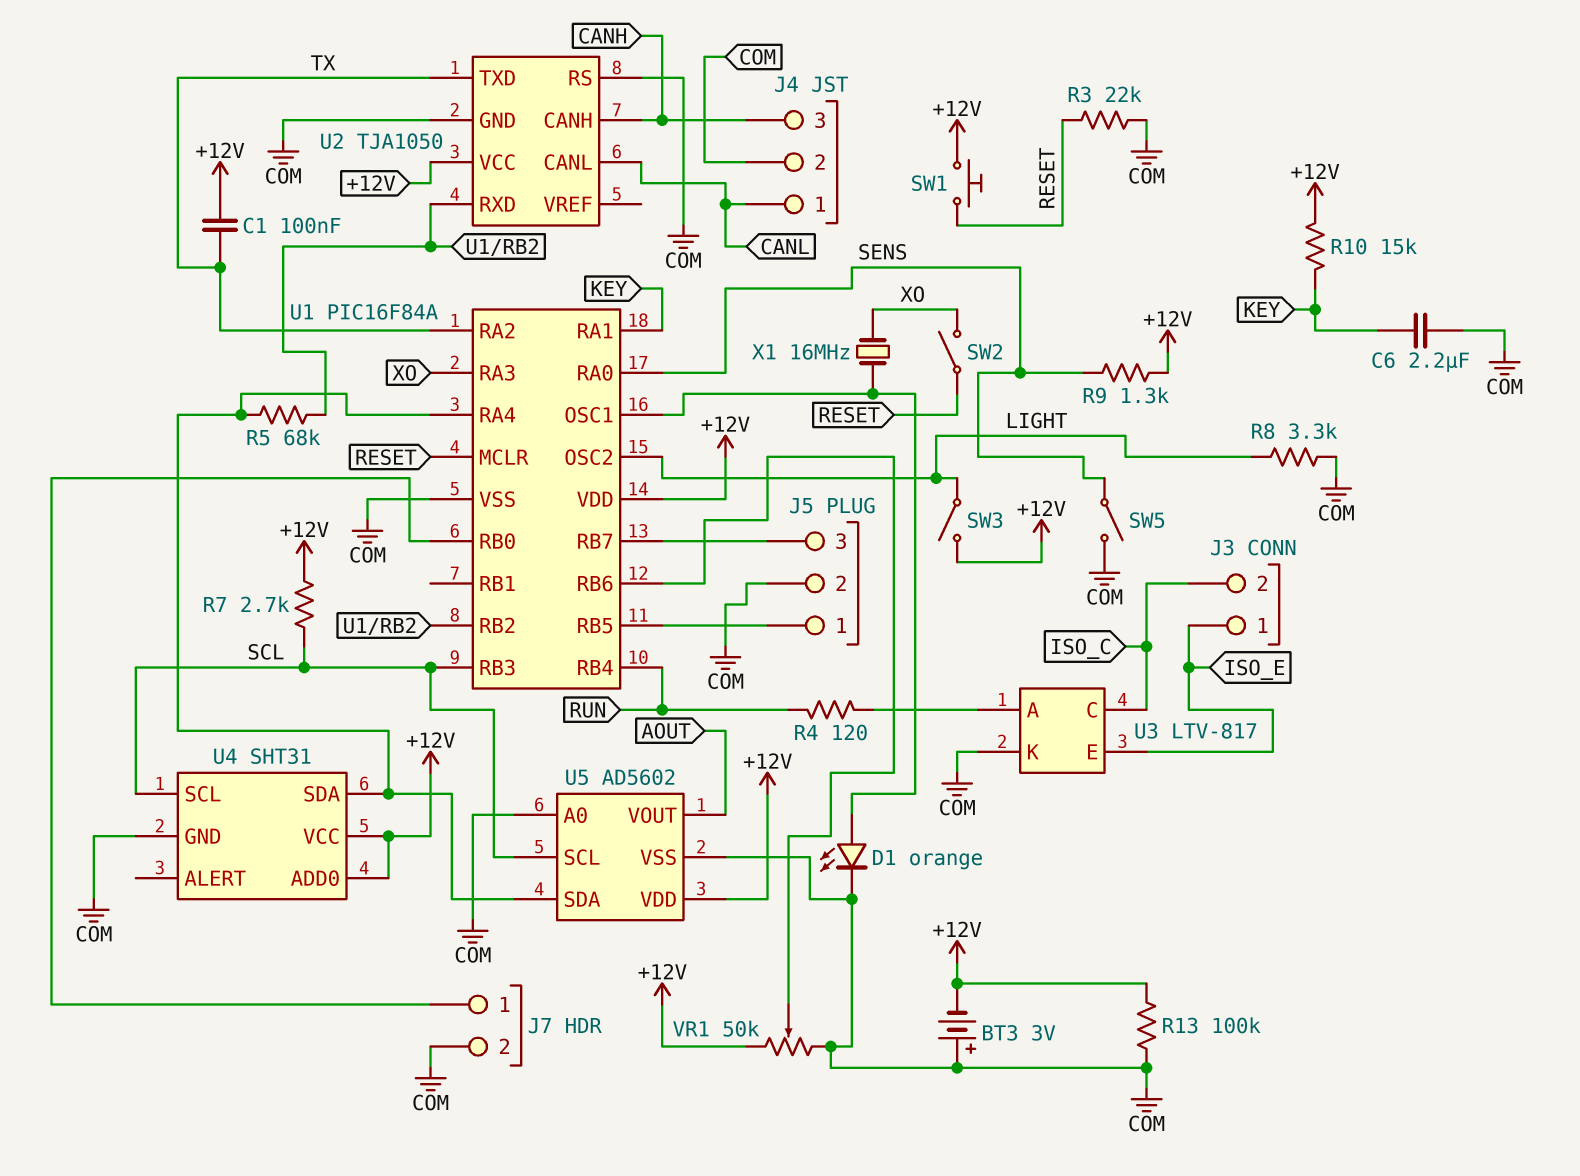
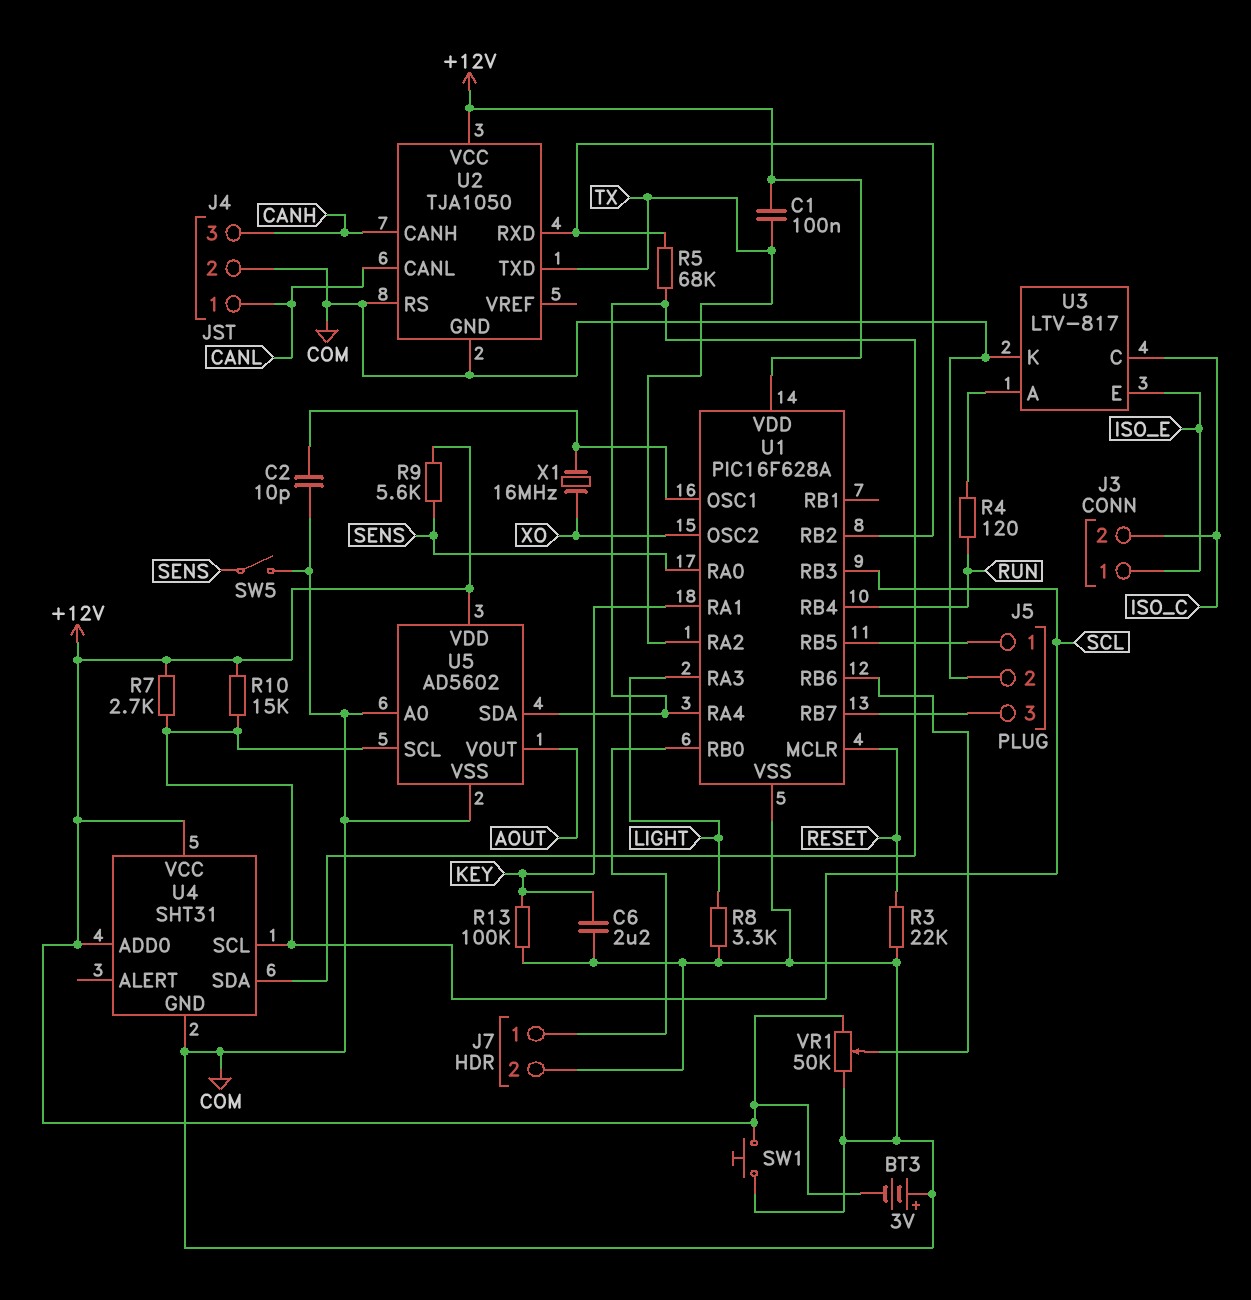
C2: none -> 10pF (COM, U1/OSC1)
D1: LED orange (A U1/OSC1, K COM) -> none
R9: 1.3k (+12V, SENS) -> 5.6k (+12V, SENS)
R10: 15k (+12V, KEY) -> 15k (+12V, SCL)
R13: 100k (+12V, COM) -> 100k (COM, KEY)
SW1: button (+12V, RESET) -> button (+12V, COM)
SW2: switch (RESET, XO) -> none
SW3: switch (+12V, LIGHT) -> none
U1: PIC16F84A -> PIC16F628A
U1 pin OSC2: LIGHT -> XO
U1 pin RA3: XO -> LIGHT

